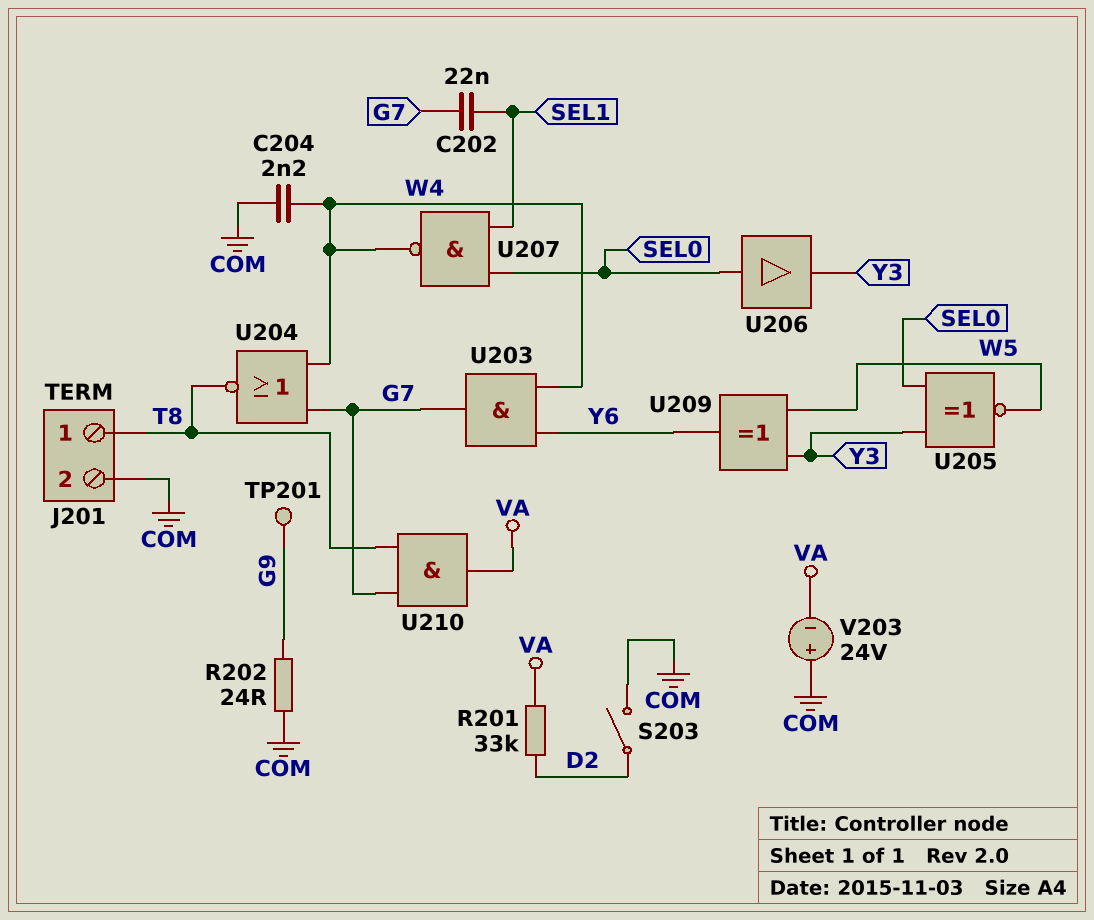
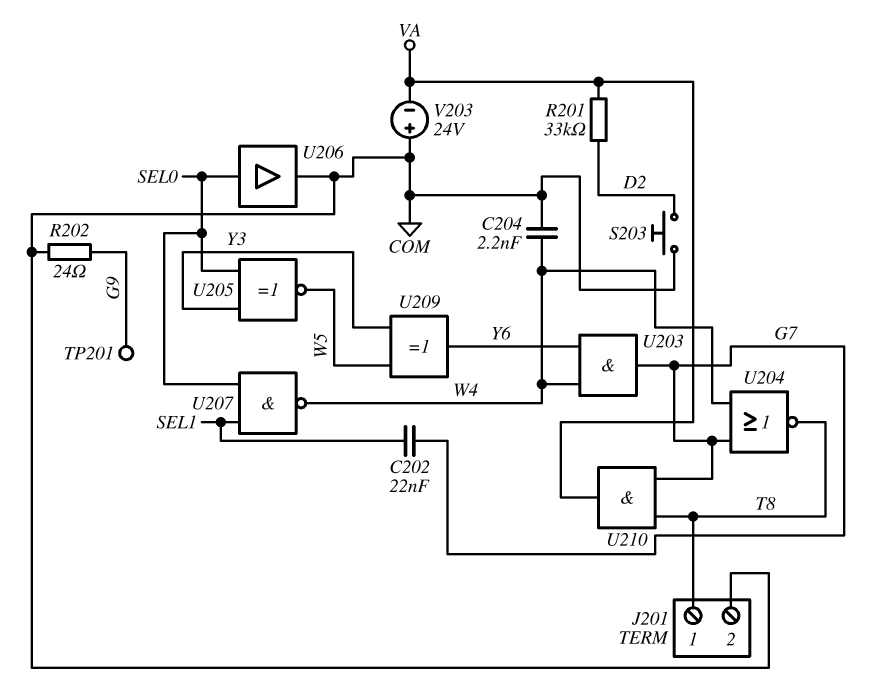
S203: switch (COM, D2) -> button (COM, D2)
U206: buffer (in SEL0, out Y3) -> buffer (in SEL0, out COM)

